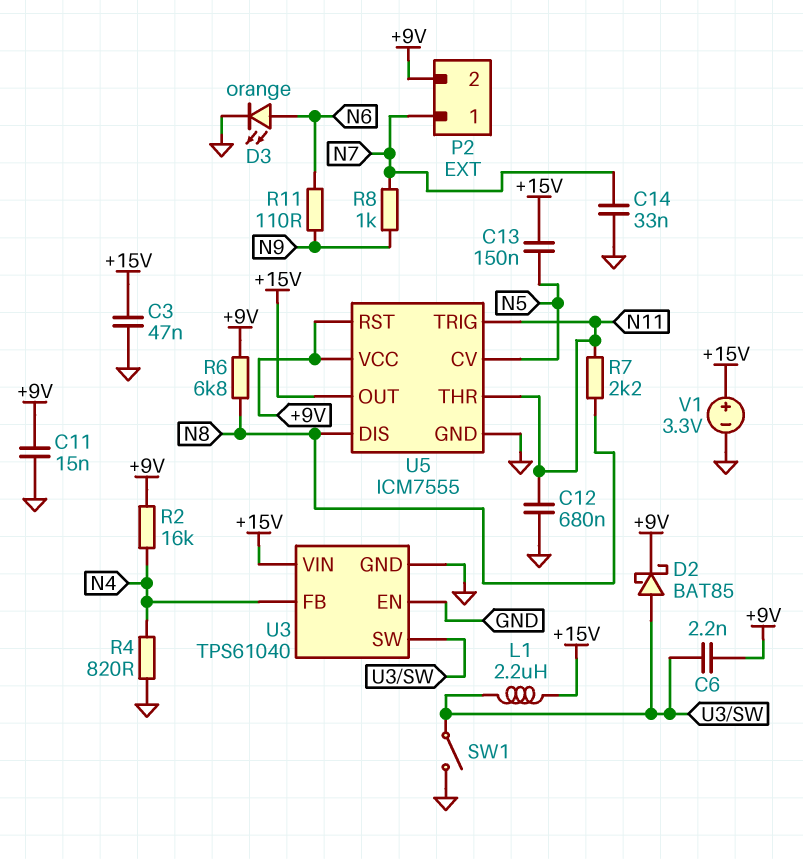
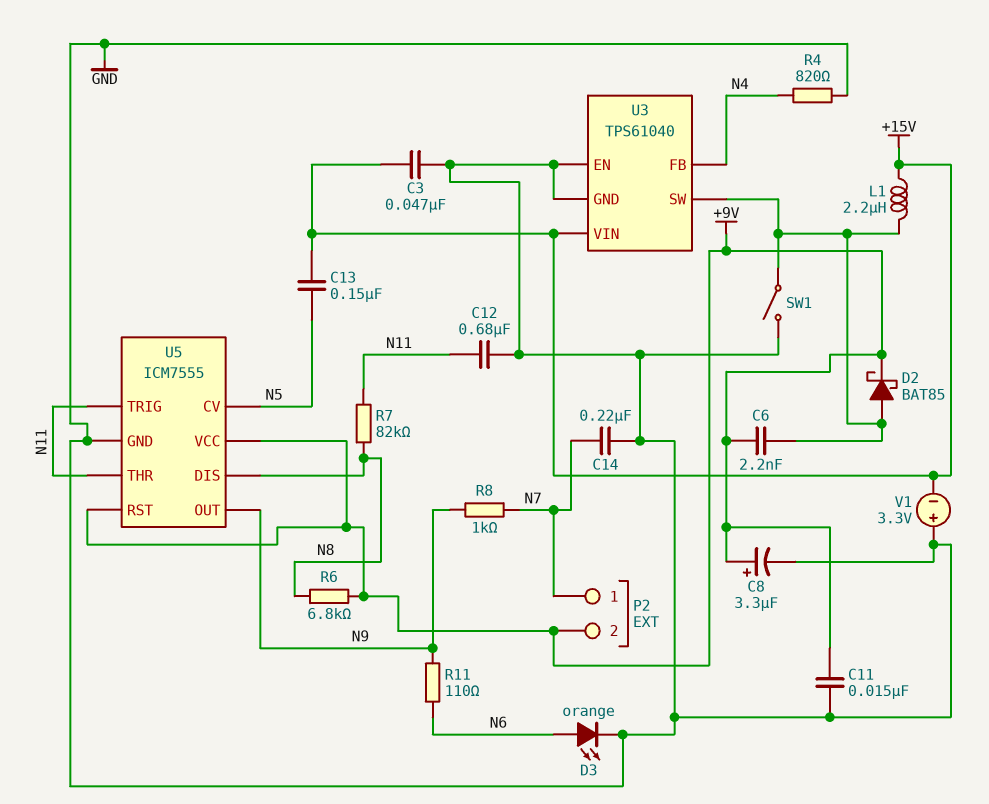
C8: none -> 3.3uF (plus +9V, minus GND)
C14: 33nF (GND, N7) -> 220nF (GND, N7)
R2: 16k (+9V, N4) -> none
R7: 2.2k (N8, N11) -> 82k (N8, N11)
U5 pin OUT: +15V -> N9
V1: 3.3V (plus +15V, minus GND) -> 3.3V (plus GND, minus +15V)

